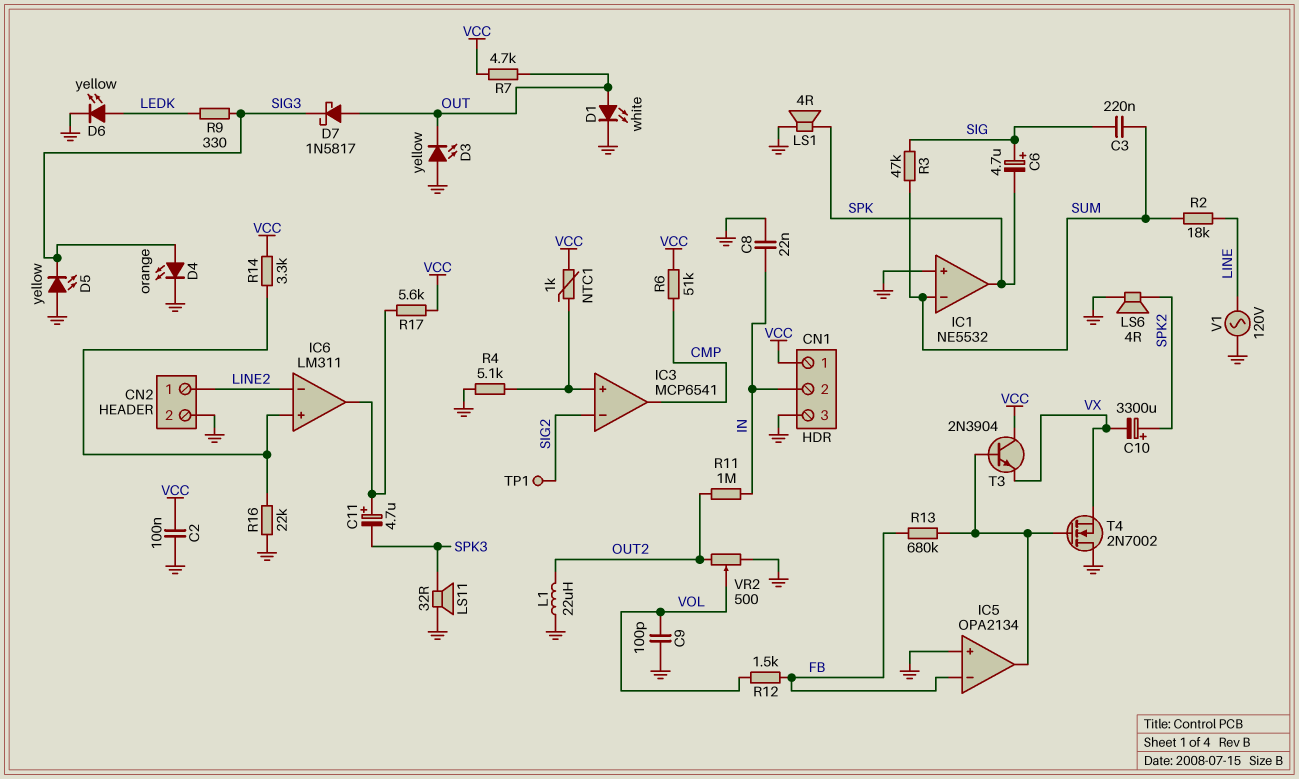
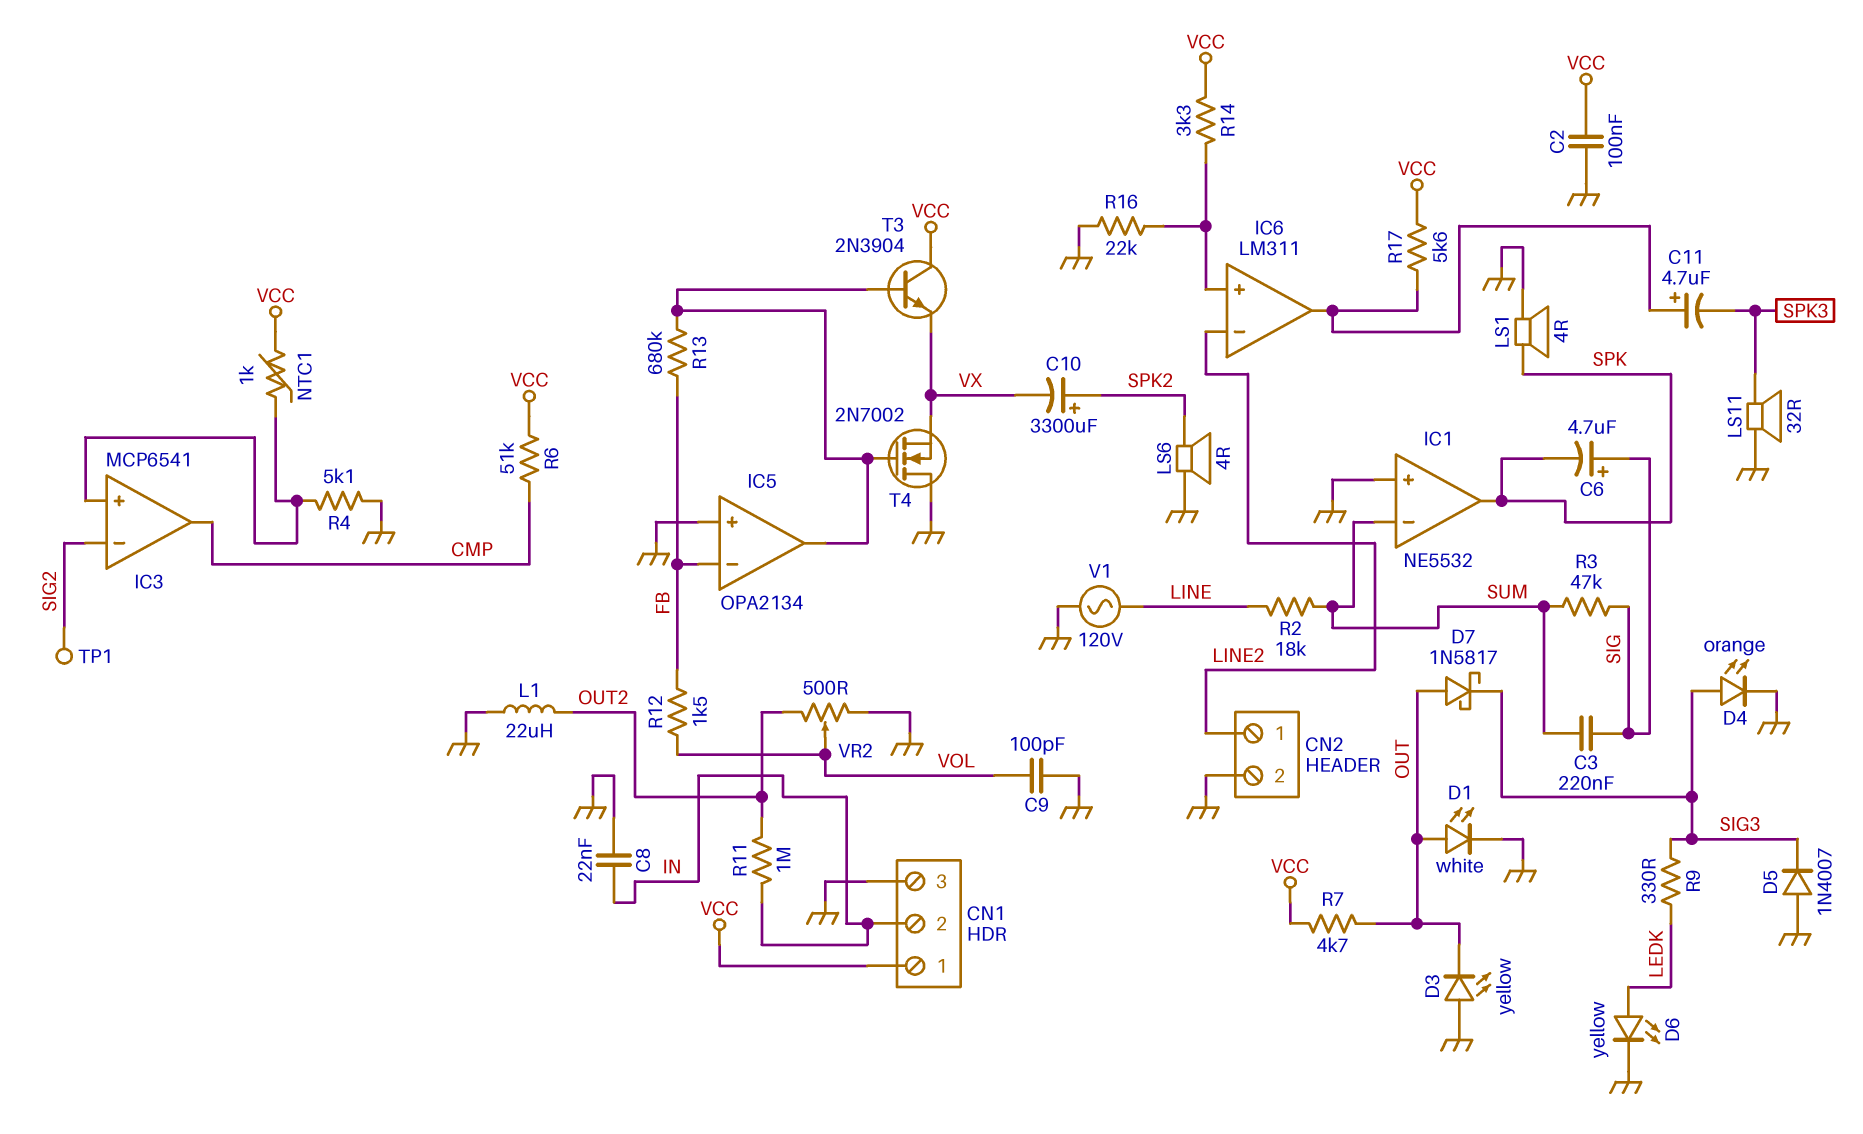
D5: LED yellow (A GND, K SIG3) -> diode 1N4007 (A GND, K SIG3)

